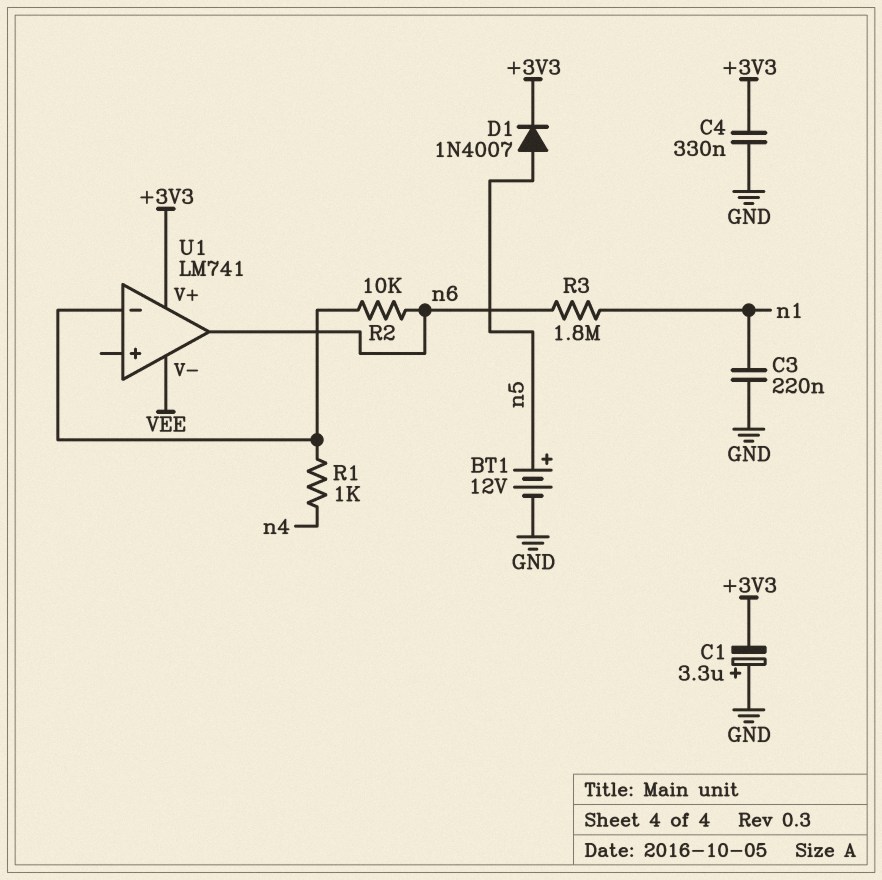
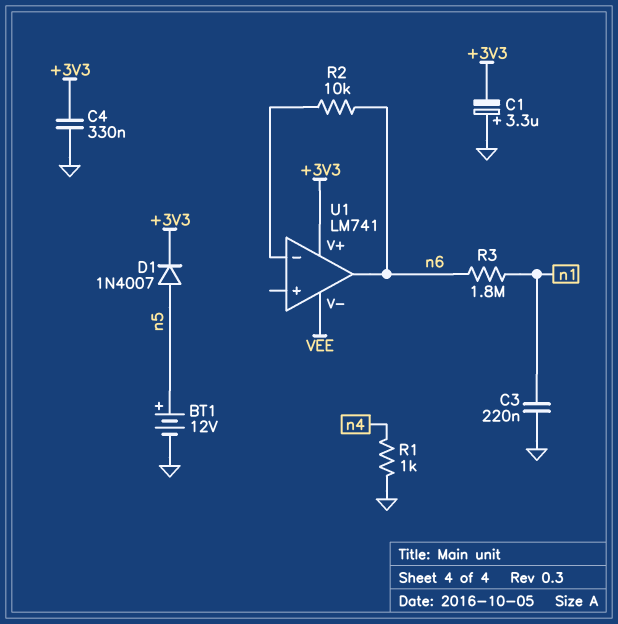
R1: 1k (U1/in-, n4) -> 1k (GND, n4)

